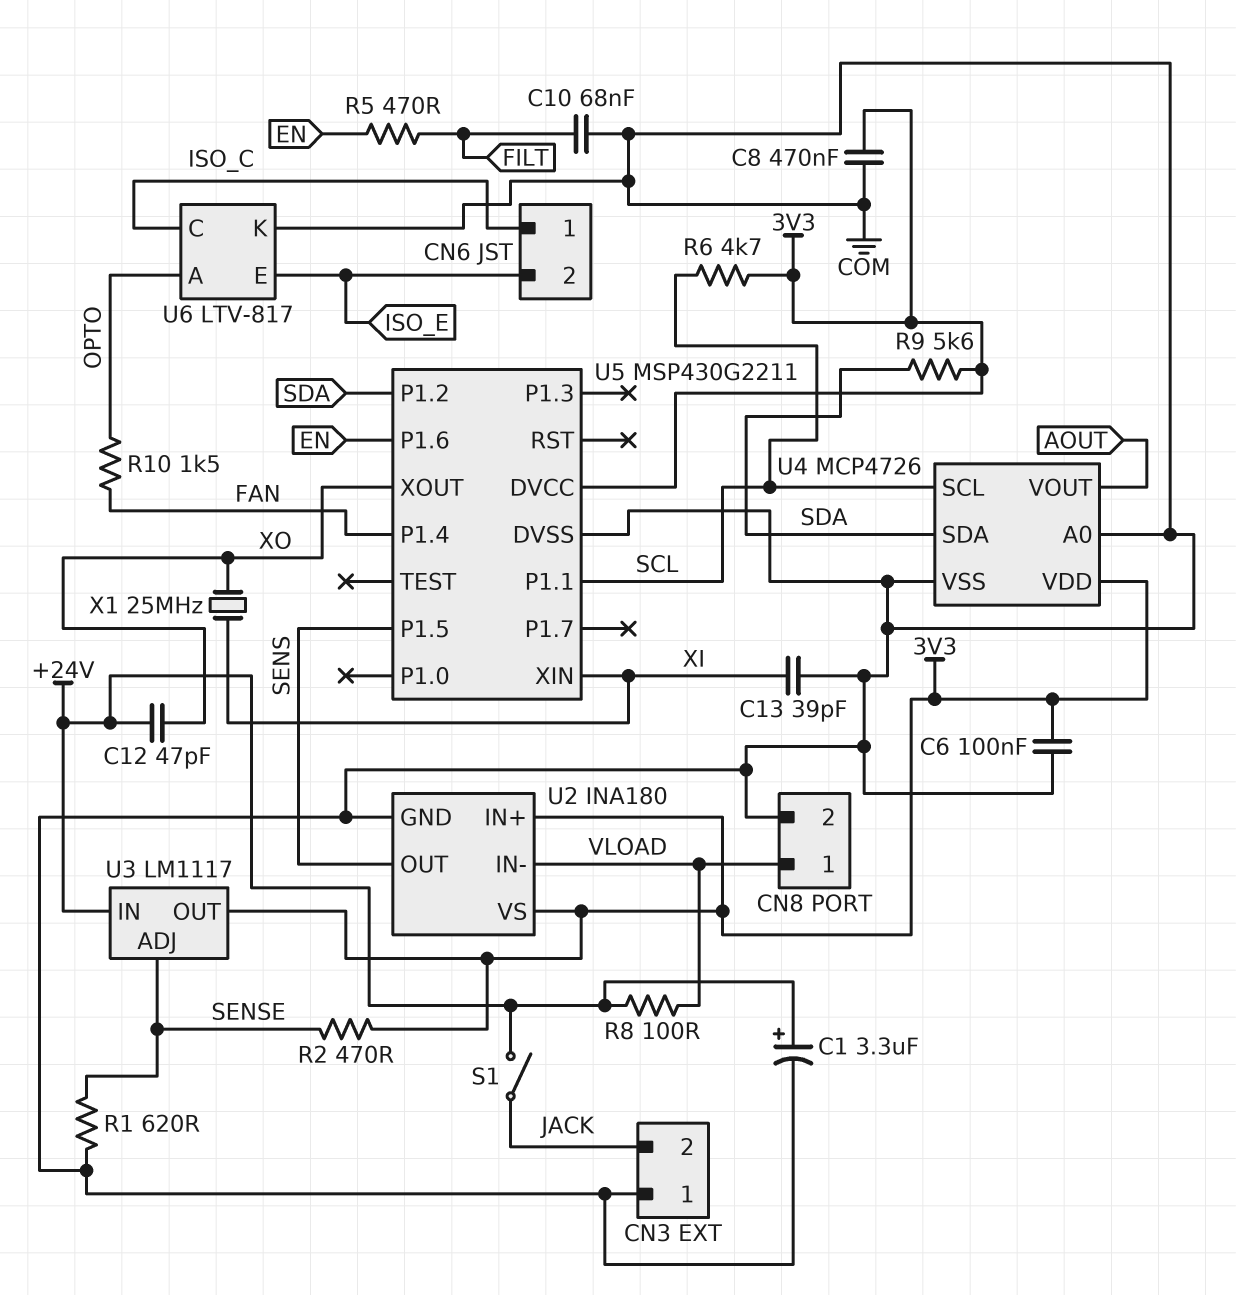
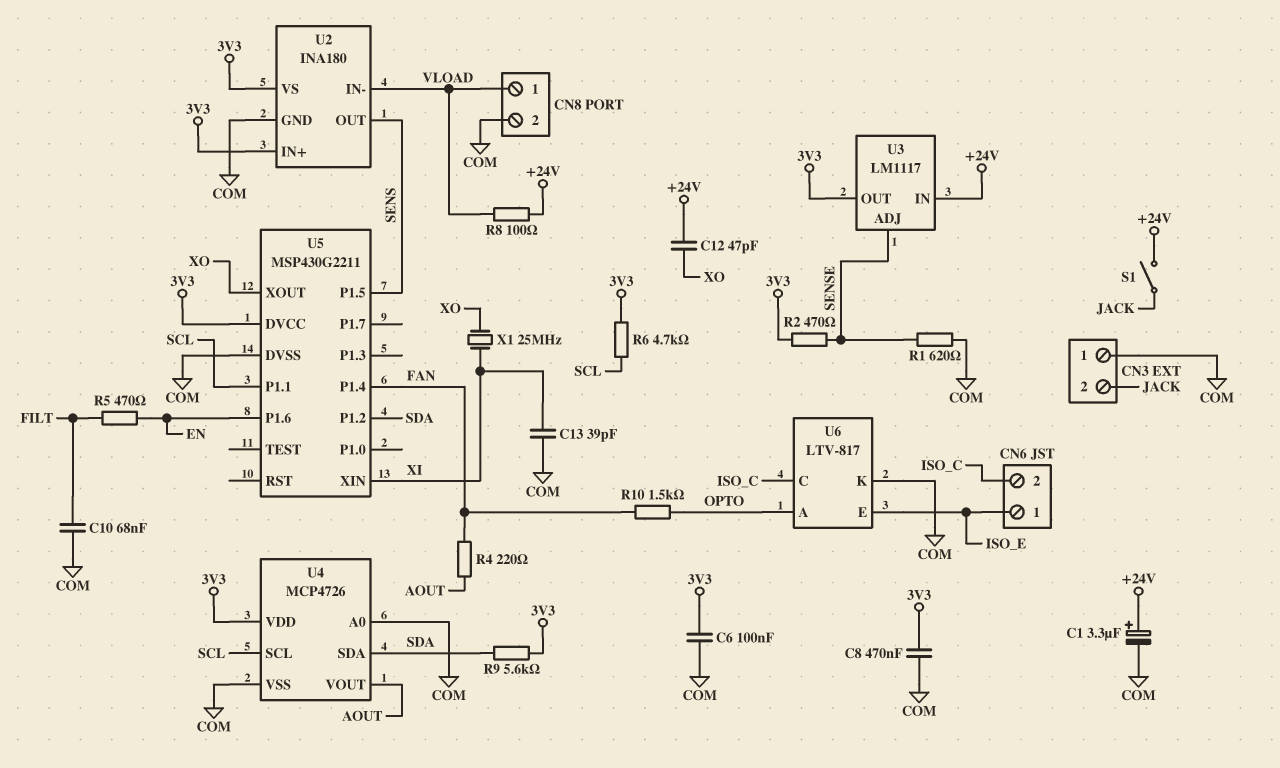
CN6 pin 1: ISO_C -> ISO_E
CN6 pin 2: ISO_E -> ISO_C
R4: none -> 220 (AOUT, FAN)

